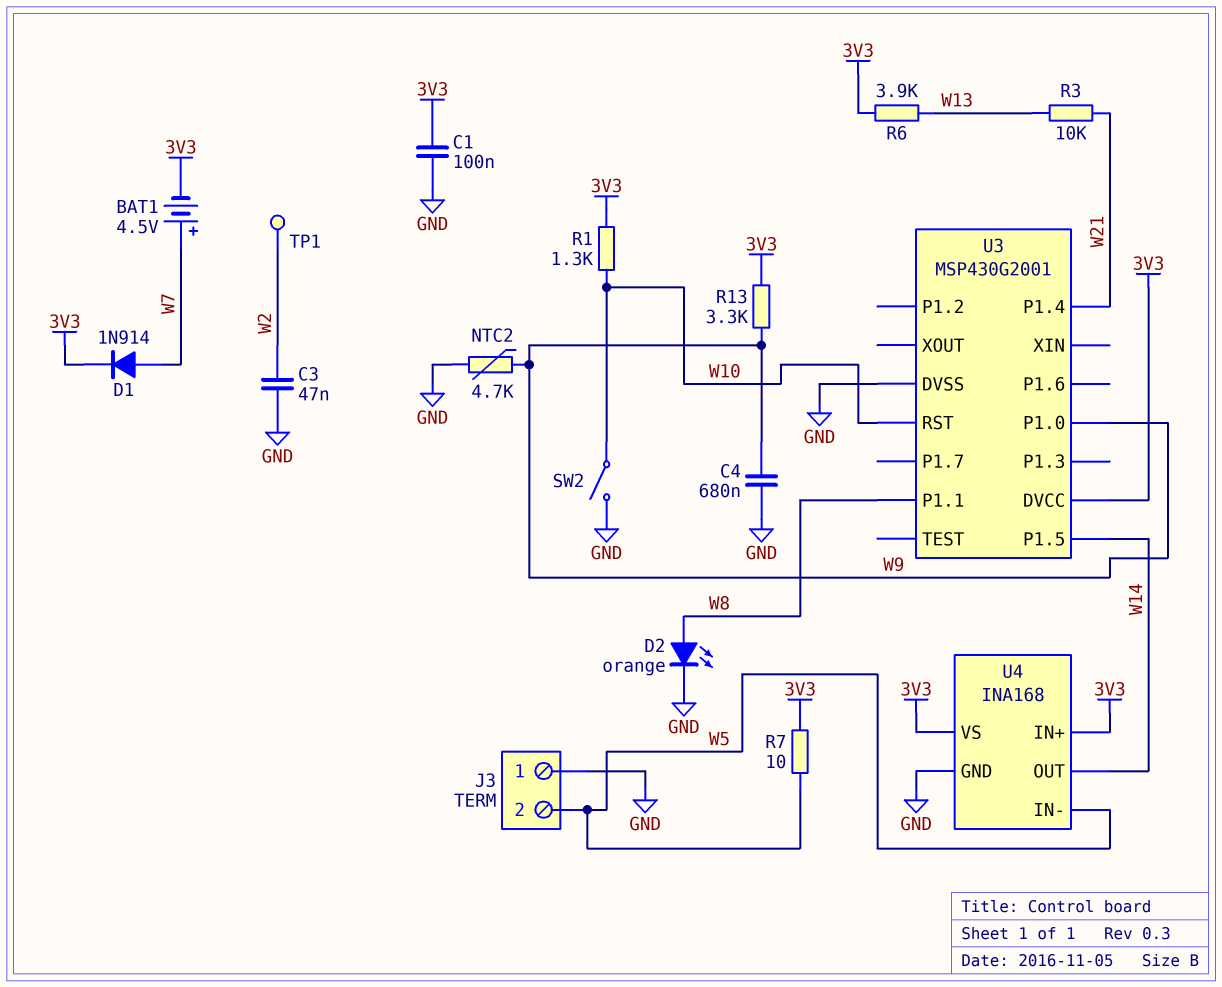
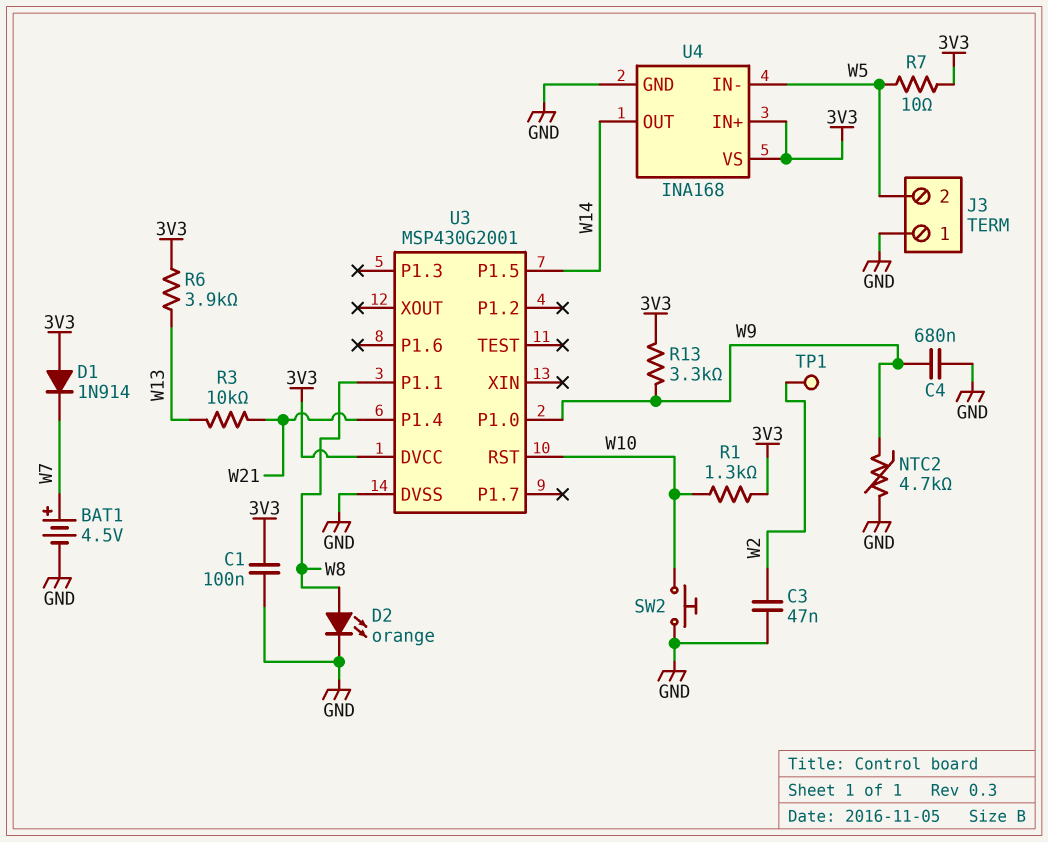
BAT1: 4.5V (plus W7, minus 3V3) -> 4.5V (plus W7, minus GND)
D1: diode 1N914 (A W7, K 3V3) -> diode 1N914 (A 3V3, K W7)
SW2: switch (GND, W10) -> button (GND, W10)

